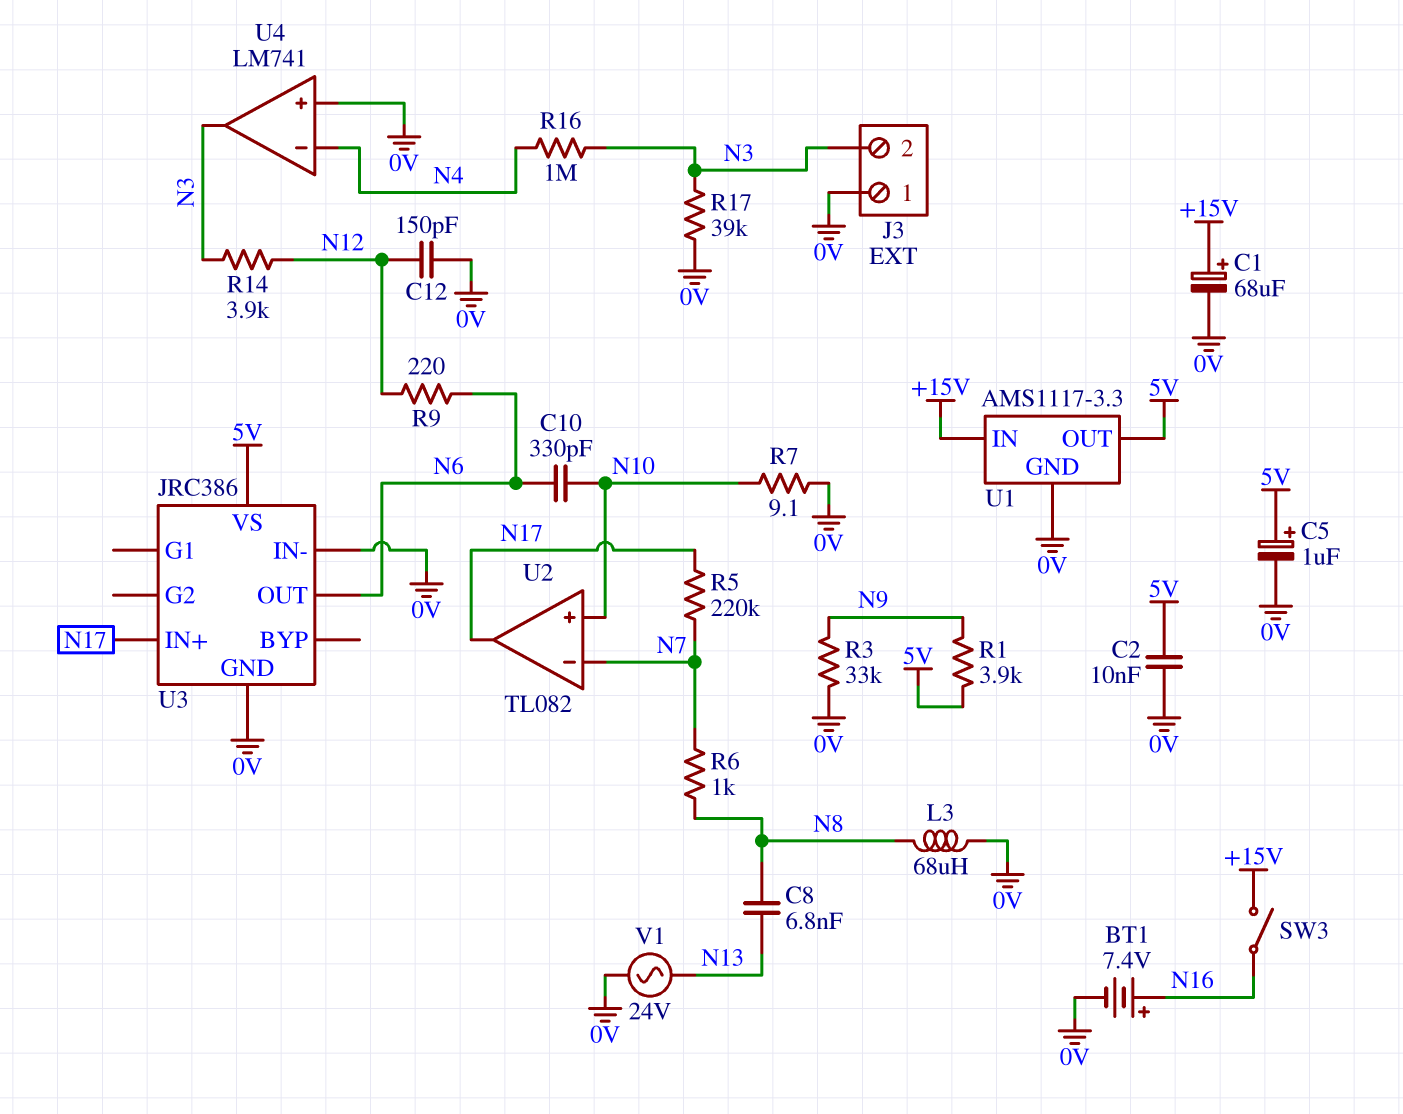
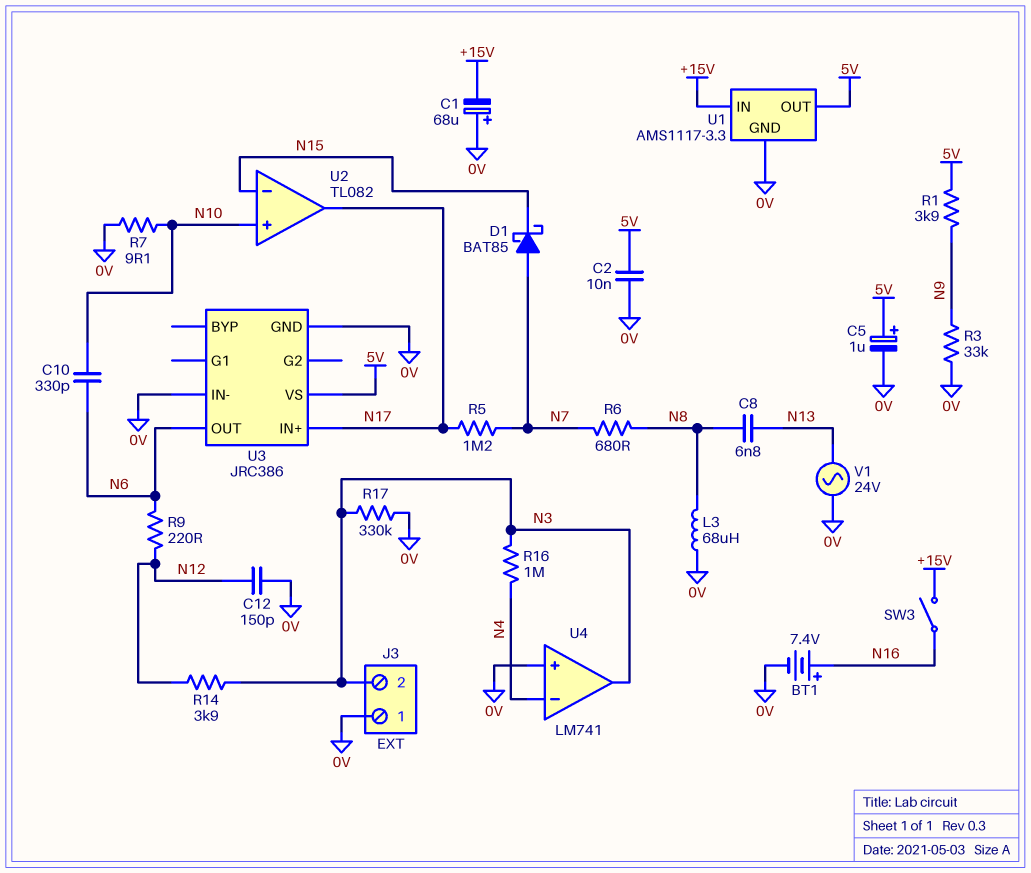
C1: 68uF (plus +15V, minus 0V) -> 68uF (plus 0V, minus +15V)
D1: none -> schottky BAT85 (A N7, K N15)
R5: 220k (N7, N17) -> 1.2M (N7, N17)
R6: 1k (N7, N8) -> 680 (N7, N8)
R17: 39k (0V, N3) -> 330k (0V, N3)
U2 pin in-: N7 -> N15

